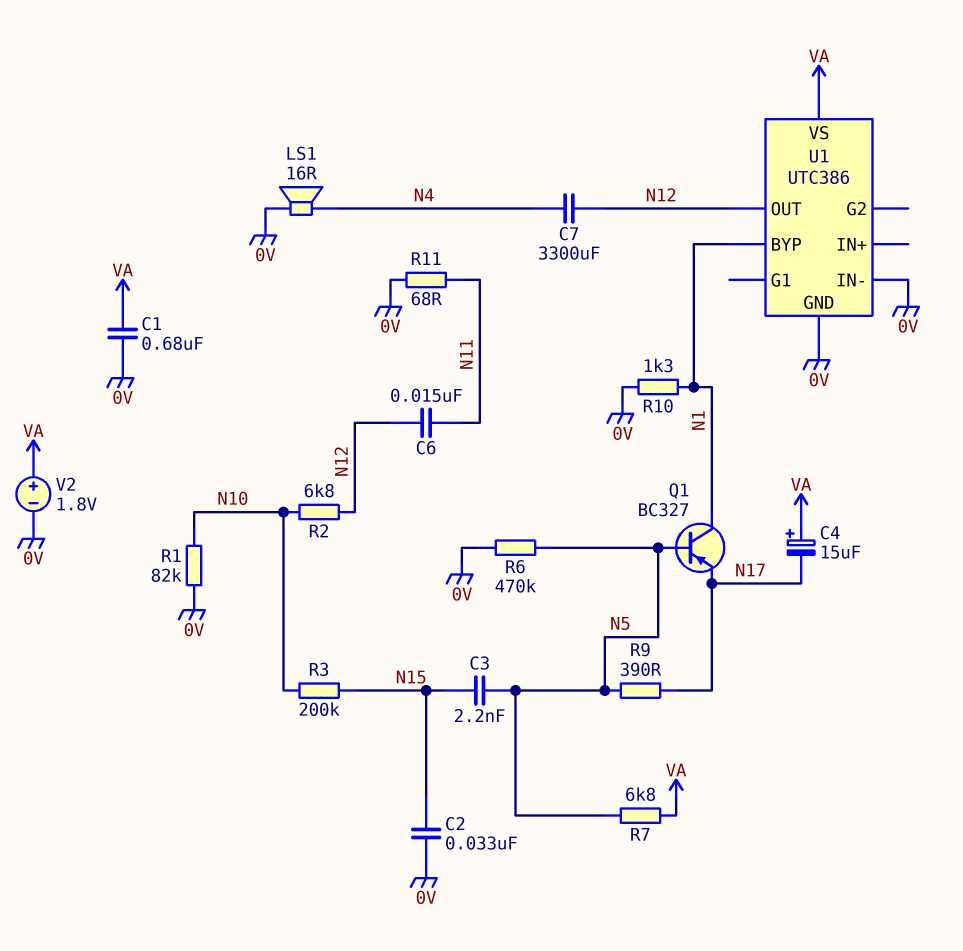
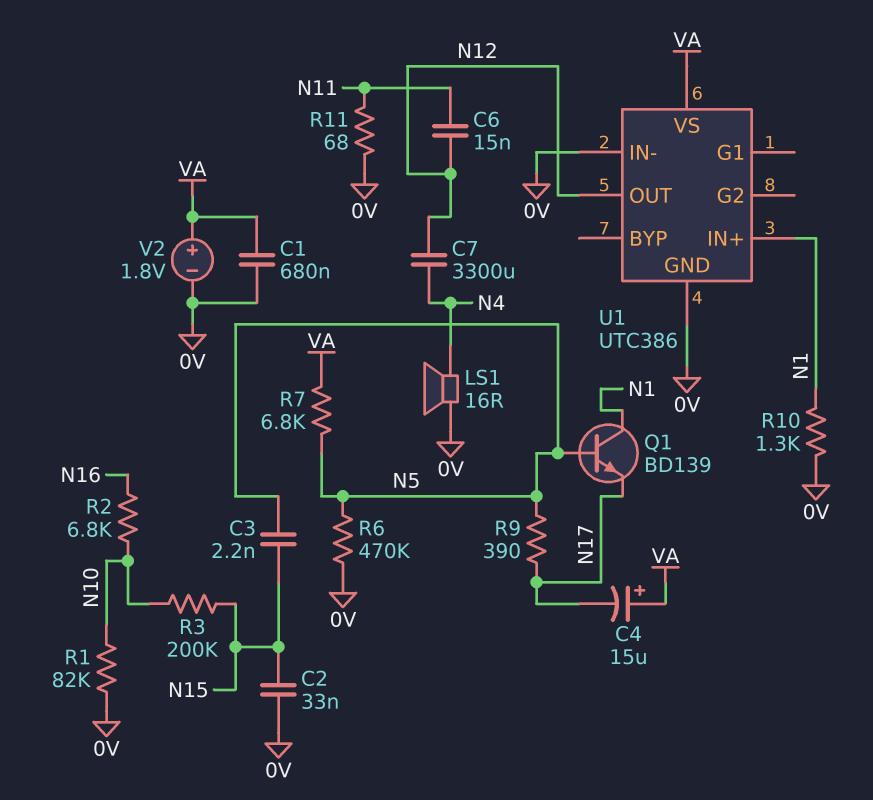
Q1: PNP BC327 (B N5, C N1, E N17) -> NPN BD139 (B N5, C N1, E N17)
R2: 6.8k (N10, N12) -> 6.8k (N10, N16)
U1 pin BYP: N1 -> none
U1 pin IN+: none -> N1

